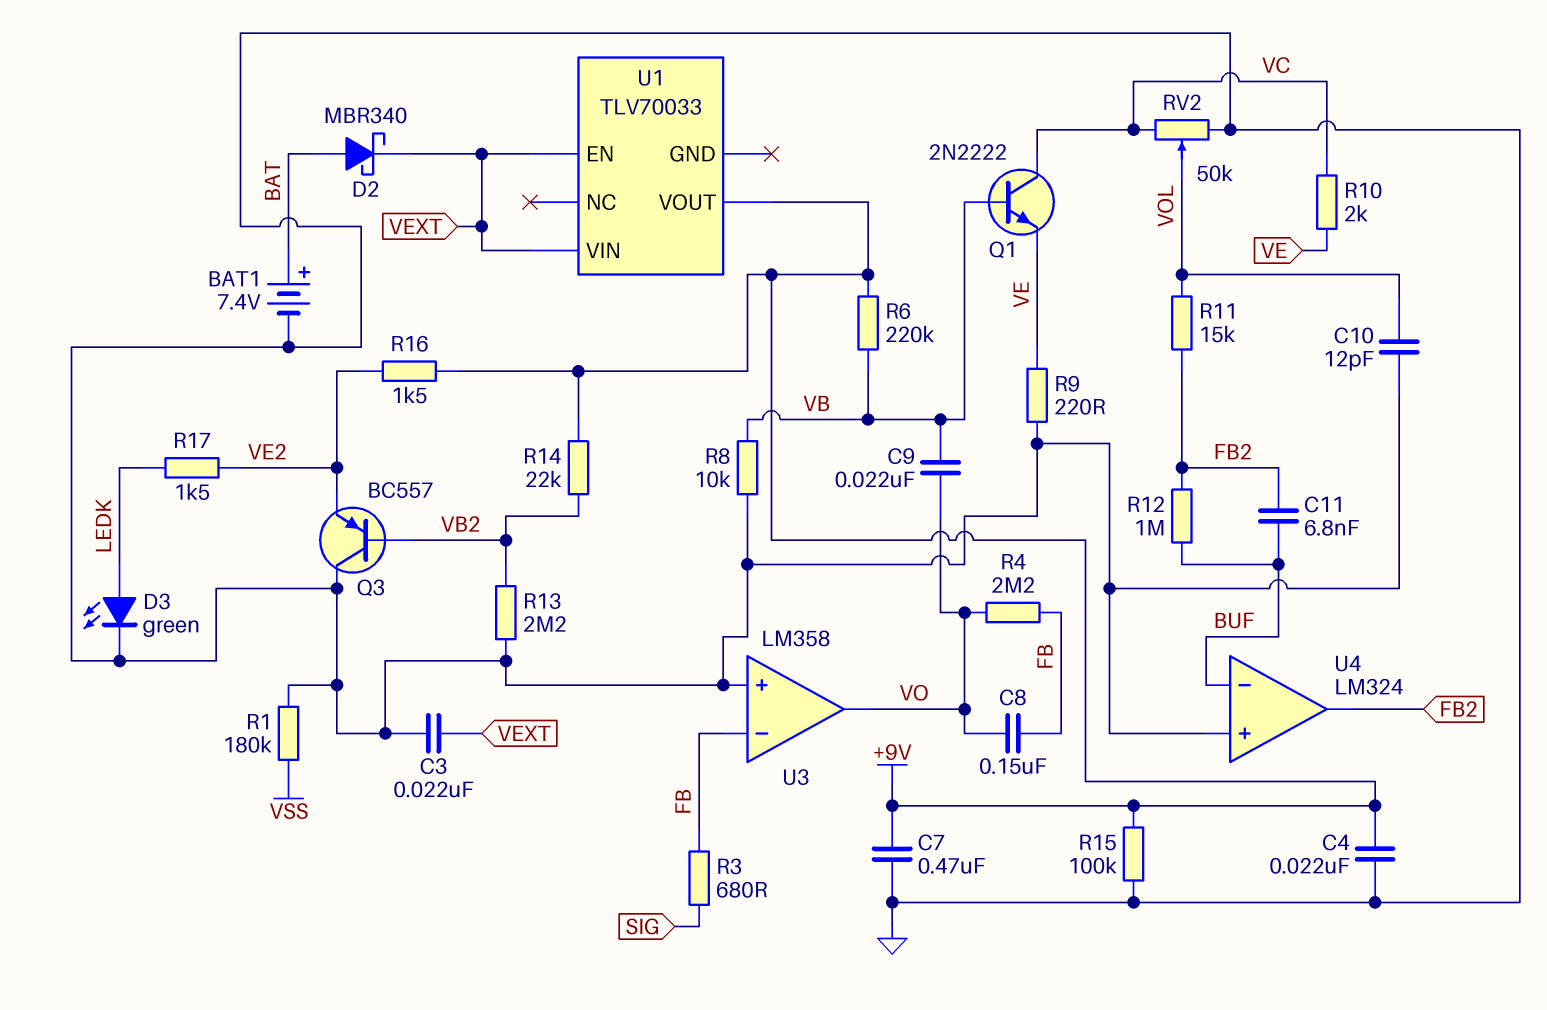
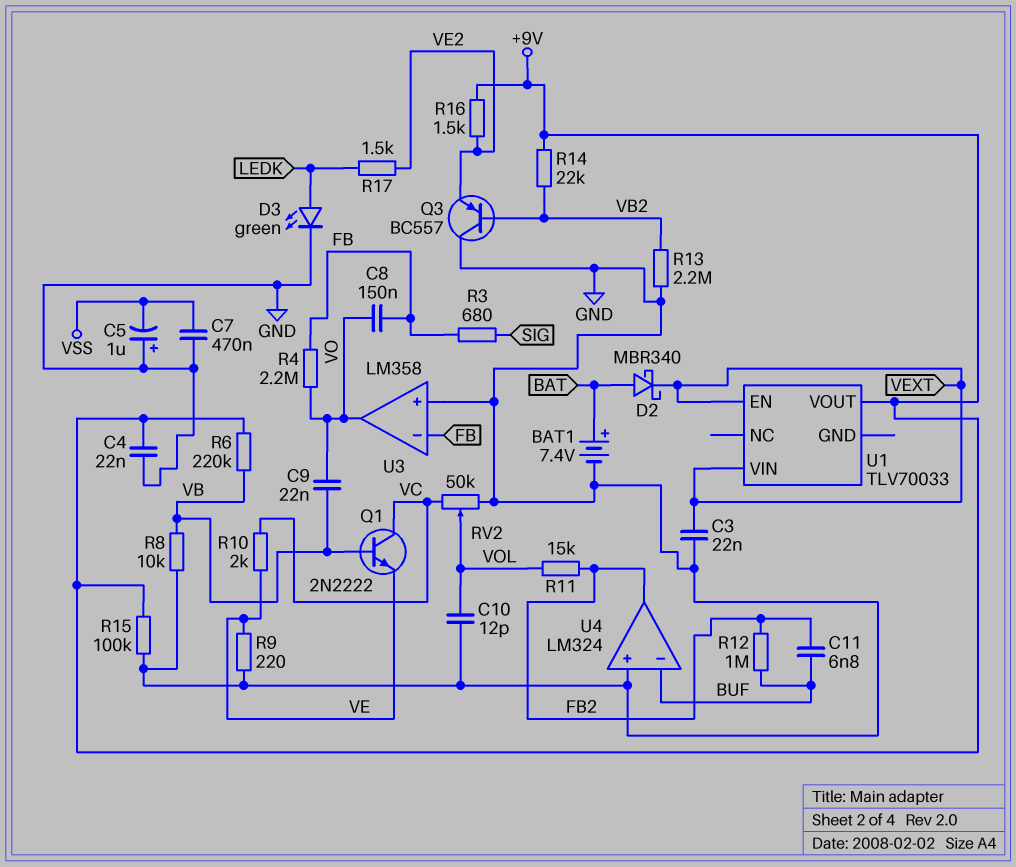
C5: none -> 1uF (plus GND, minus VSS)
C7: 470nF (+9V, GND) -> 470nF (GND, VSS)
R1: 180k (GND, VSS) -> none

